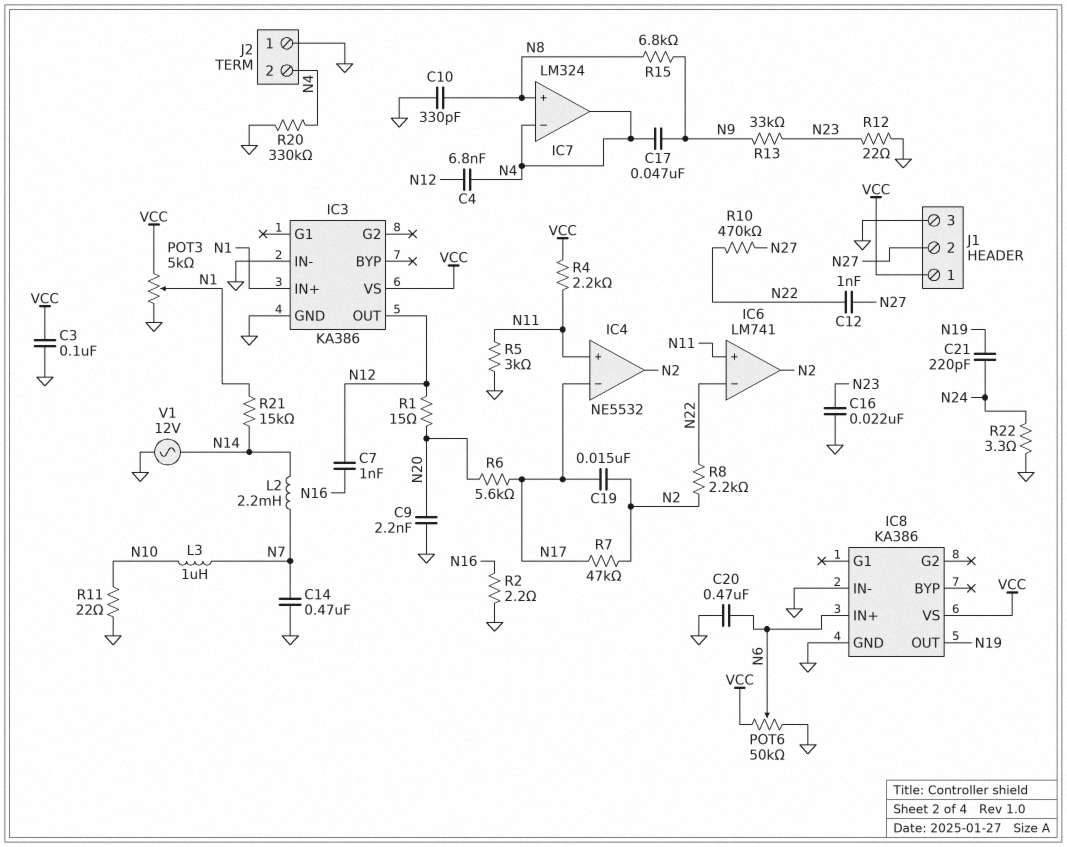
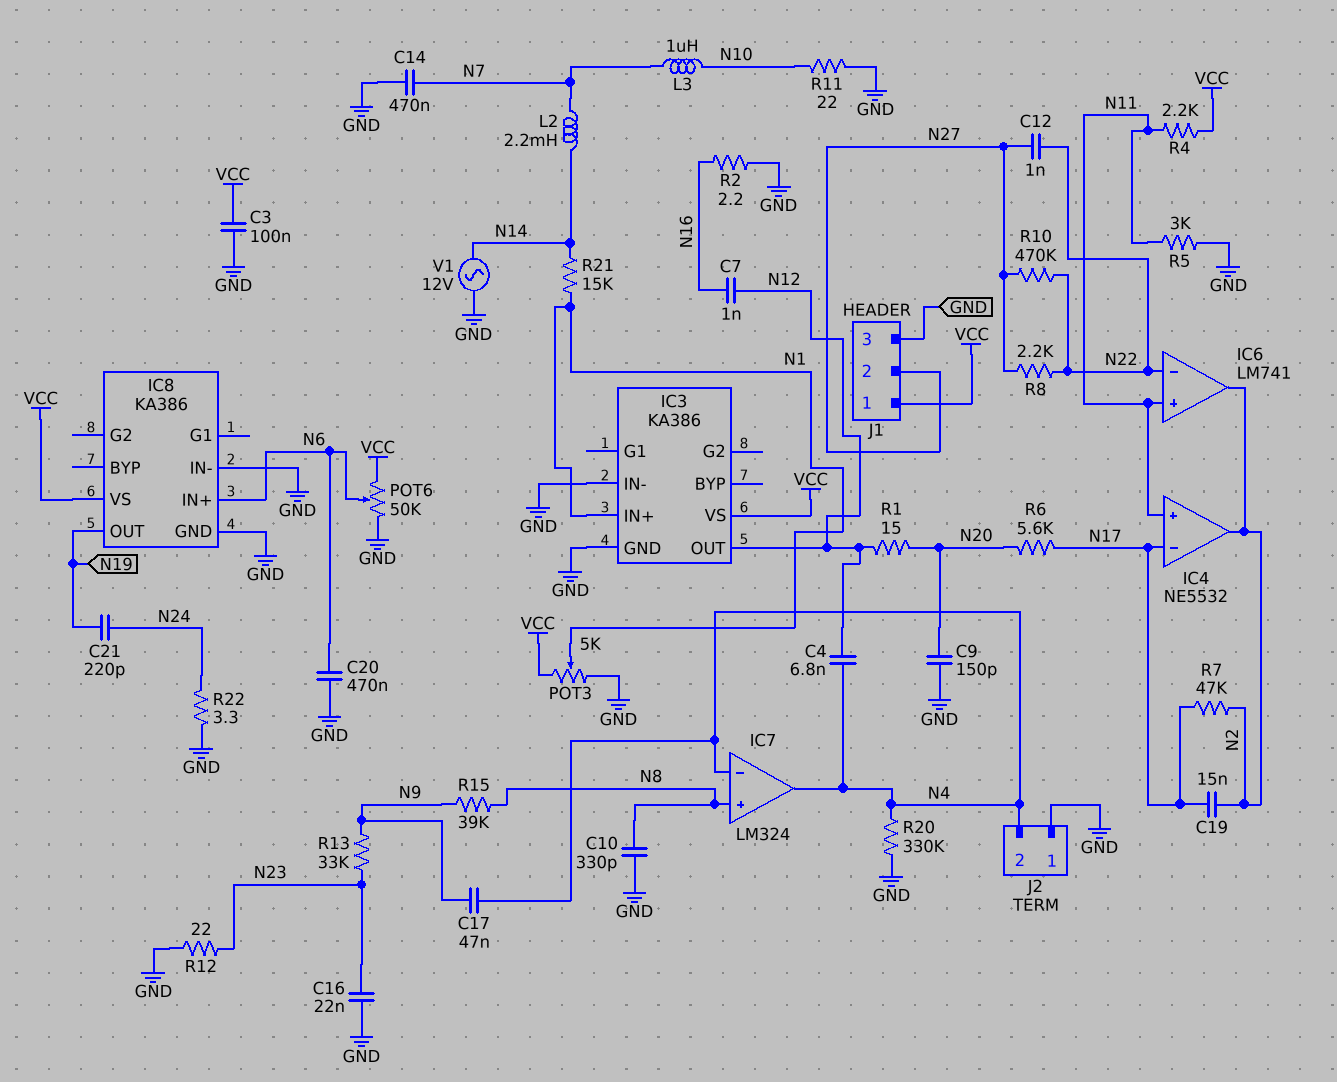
C9: 2.2nF (GND, N20) -> 150pF (GND, N20)
R8: 2.2k (N2, N22) -> 2.2k (N22, N27)
R15: 6.8k (N8, N9) -> 39k (N8, N9)

